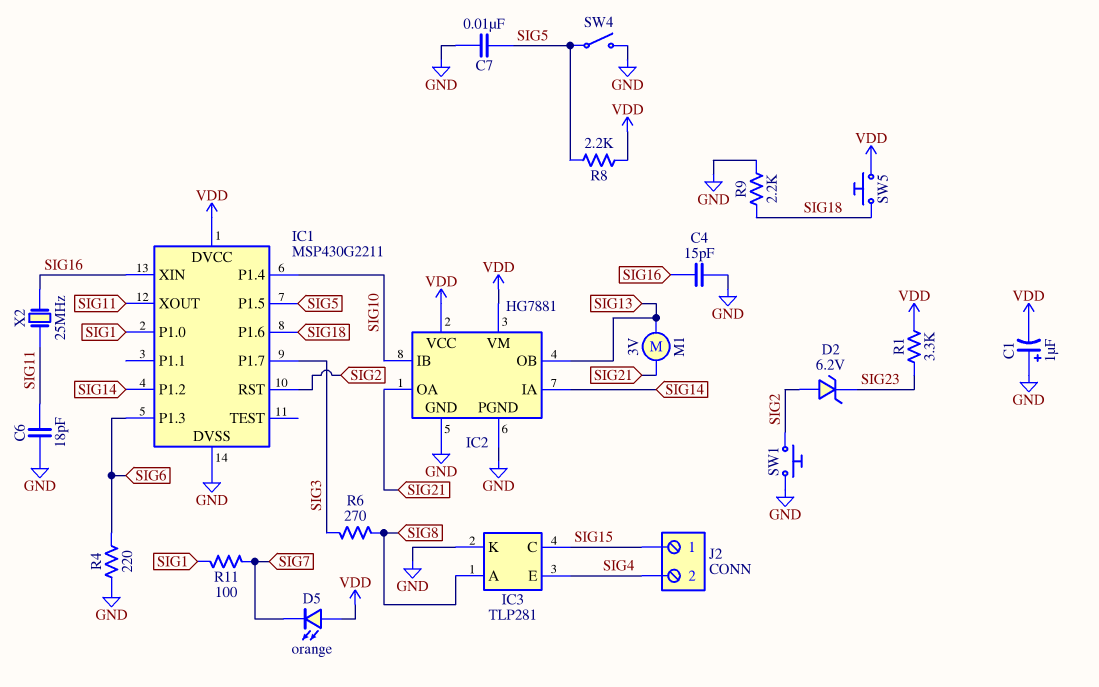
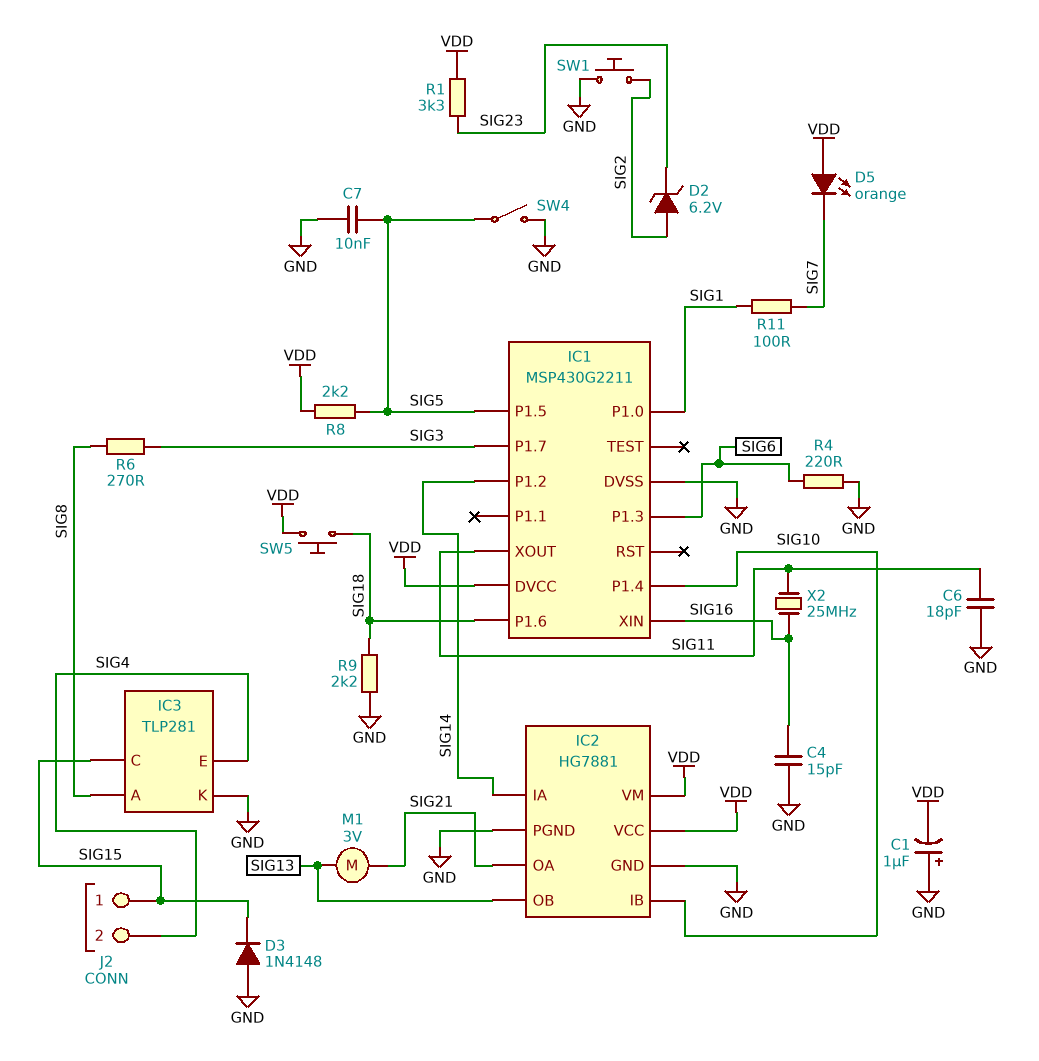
D3: none -> diode 1N4148 (A GND, K SIG15)
IC1 pin RST: SIG2 -> none

